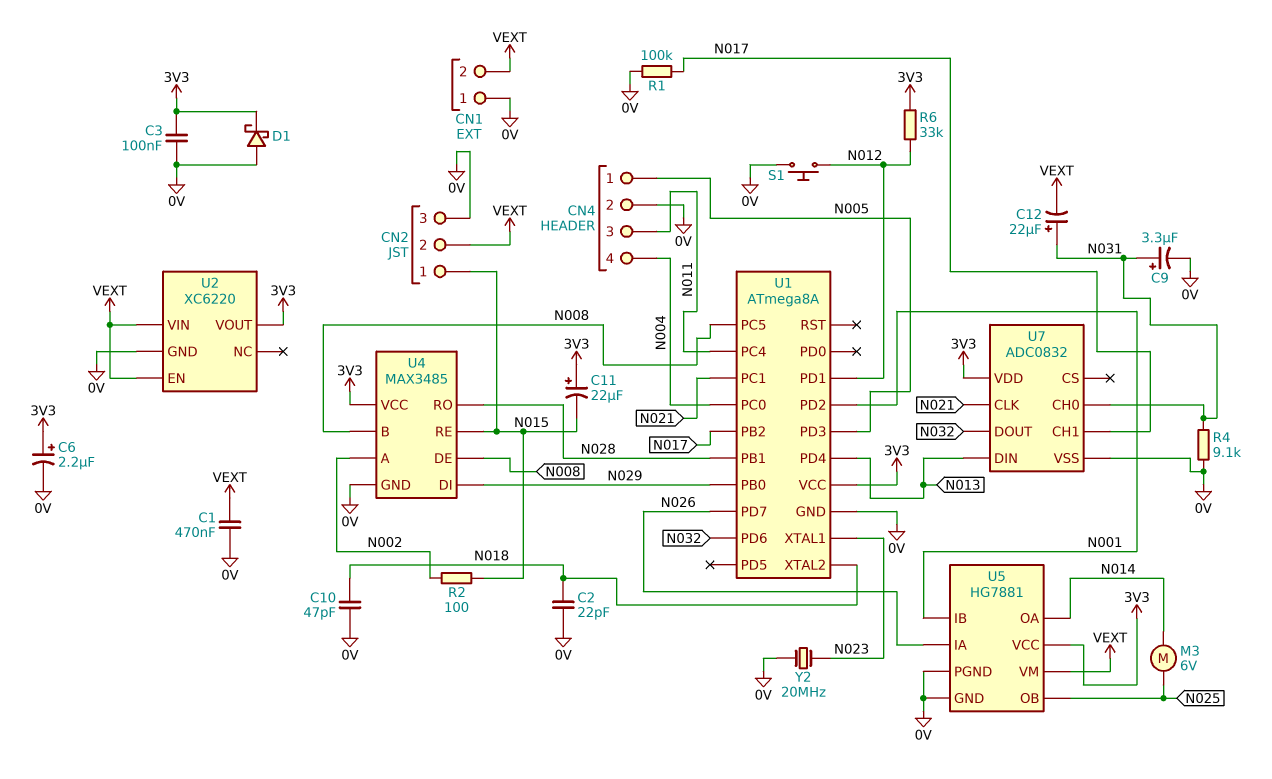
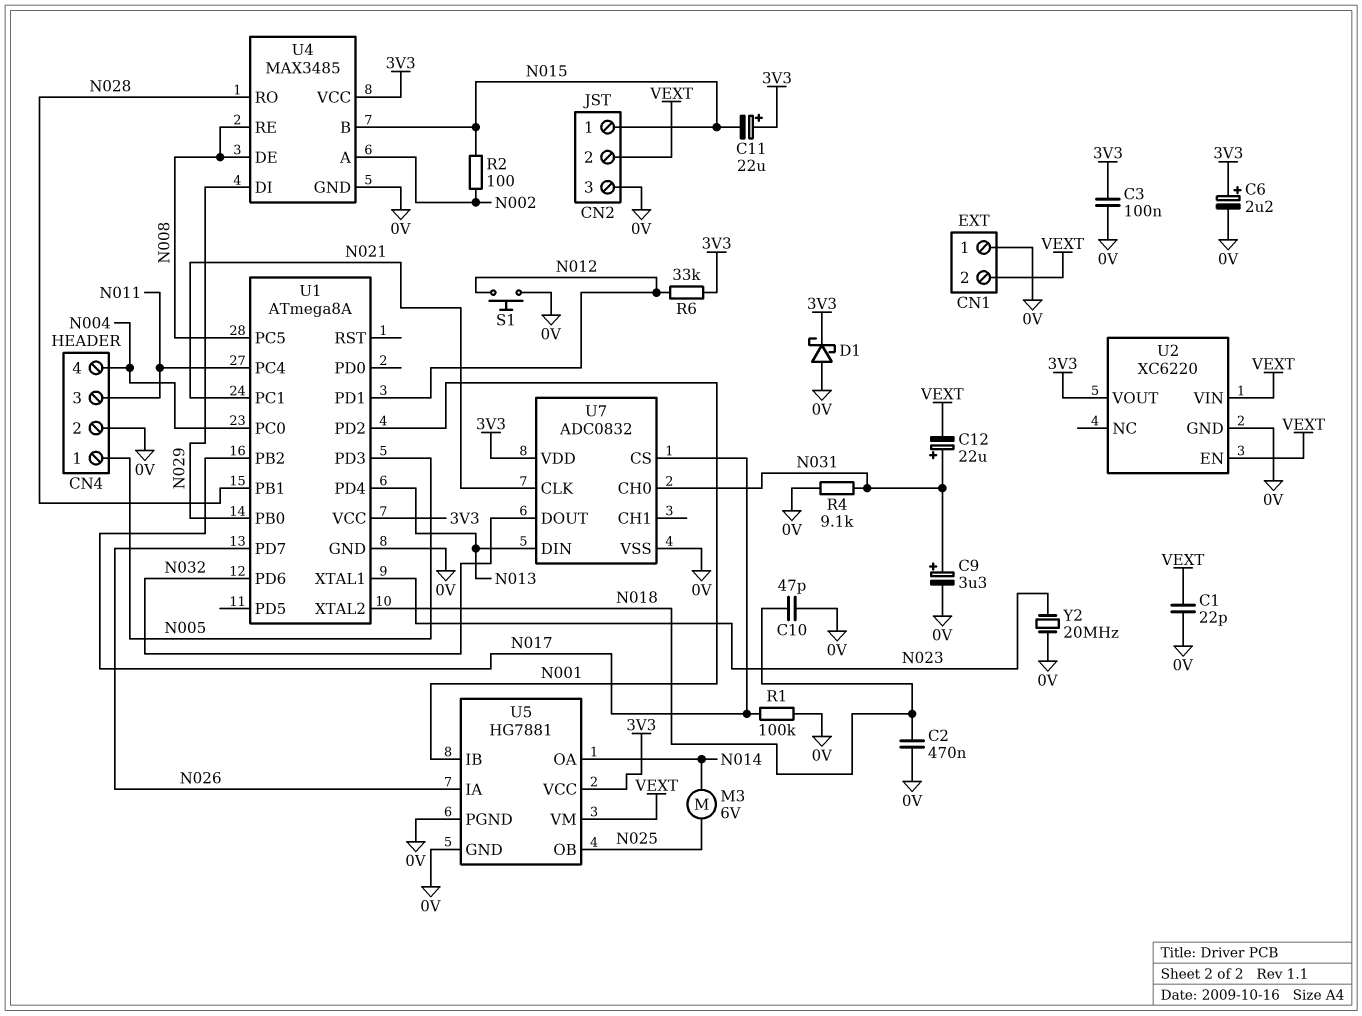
C1: 470nF (0V, VEXT) -> 22pF (0V, VEXT)
C2: 22pF (0V, N018) -> 470nF (0V, N018)
U4 pin B: N008 -> N015
U4 pin RE: N015 -> N008
U7 pin CH1: N017 -> none
U7 pin CS: none -> N017

